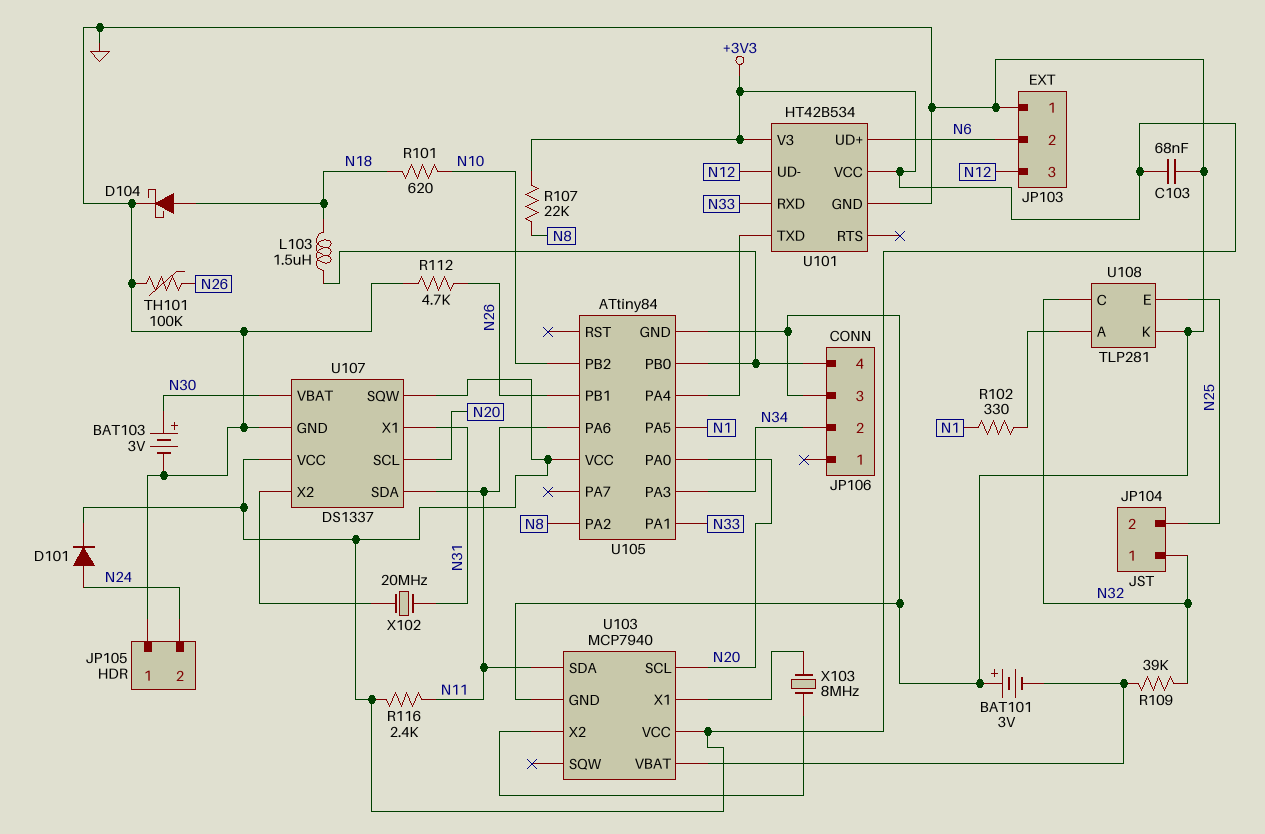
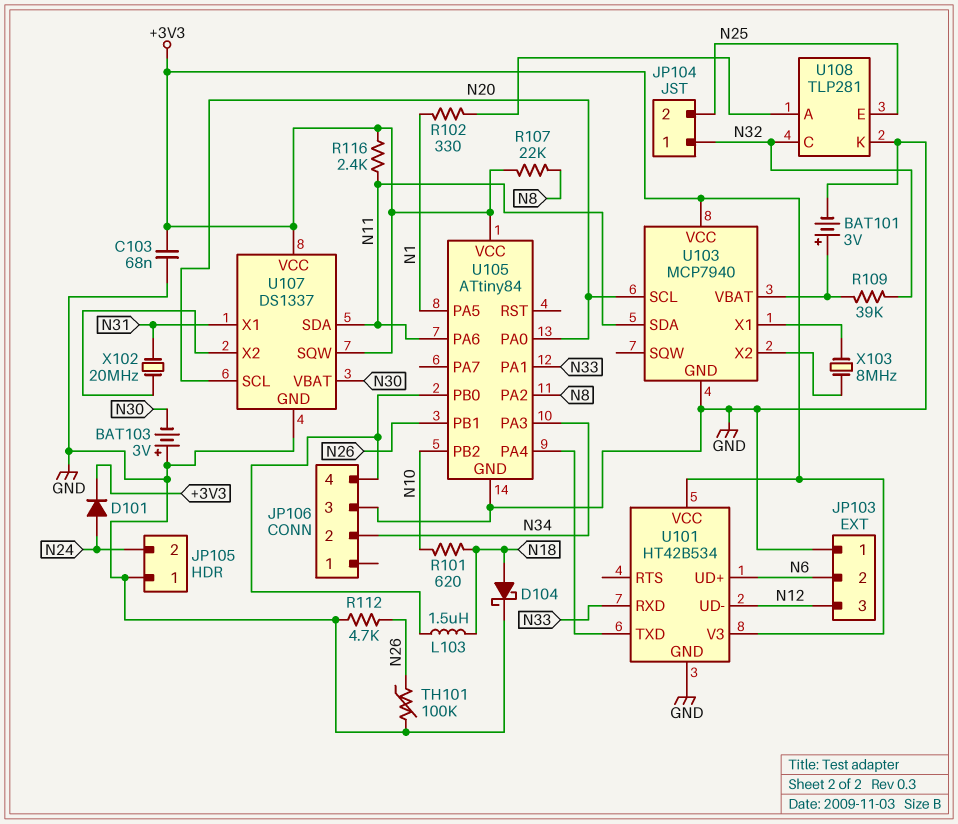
BAT101: 3V (plus GND, minus U103/VBAT) -> 3V (plus U103/VBAT, minus GND)
BAT103: 3V (plus N30, minus GND) -> 3V (plus GND, minus N30)

